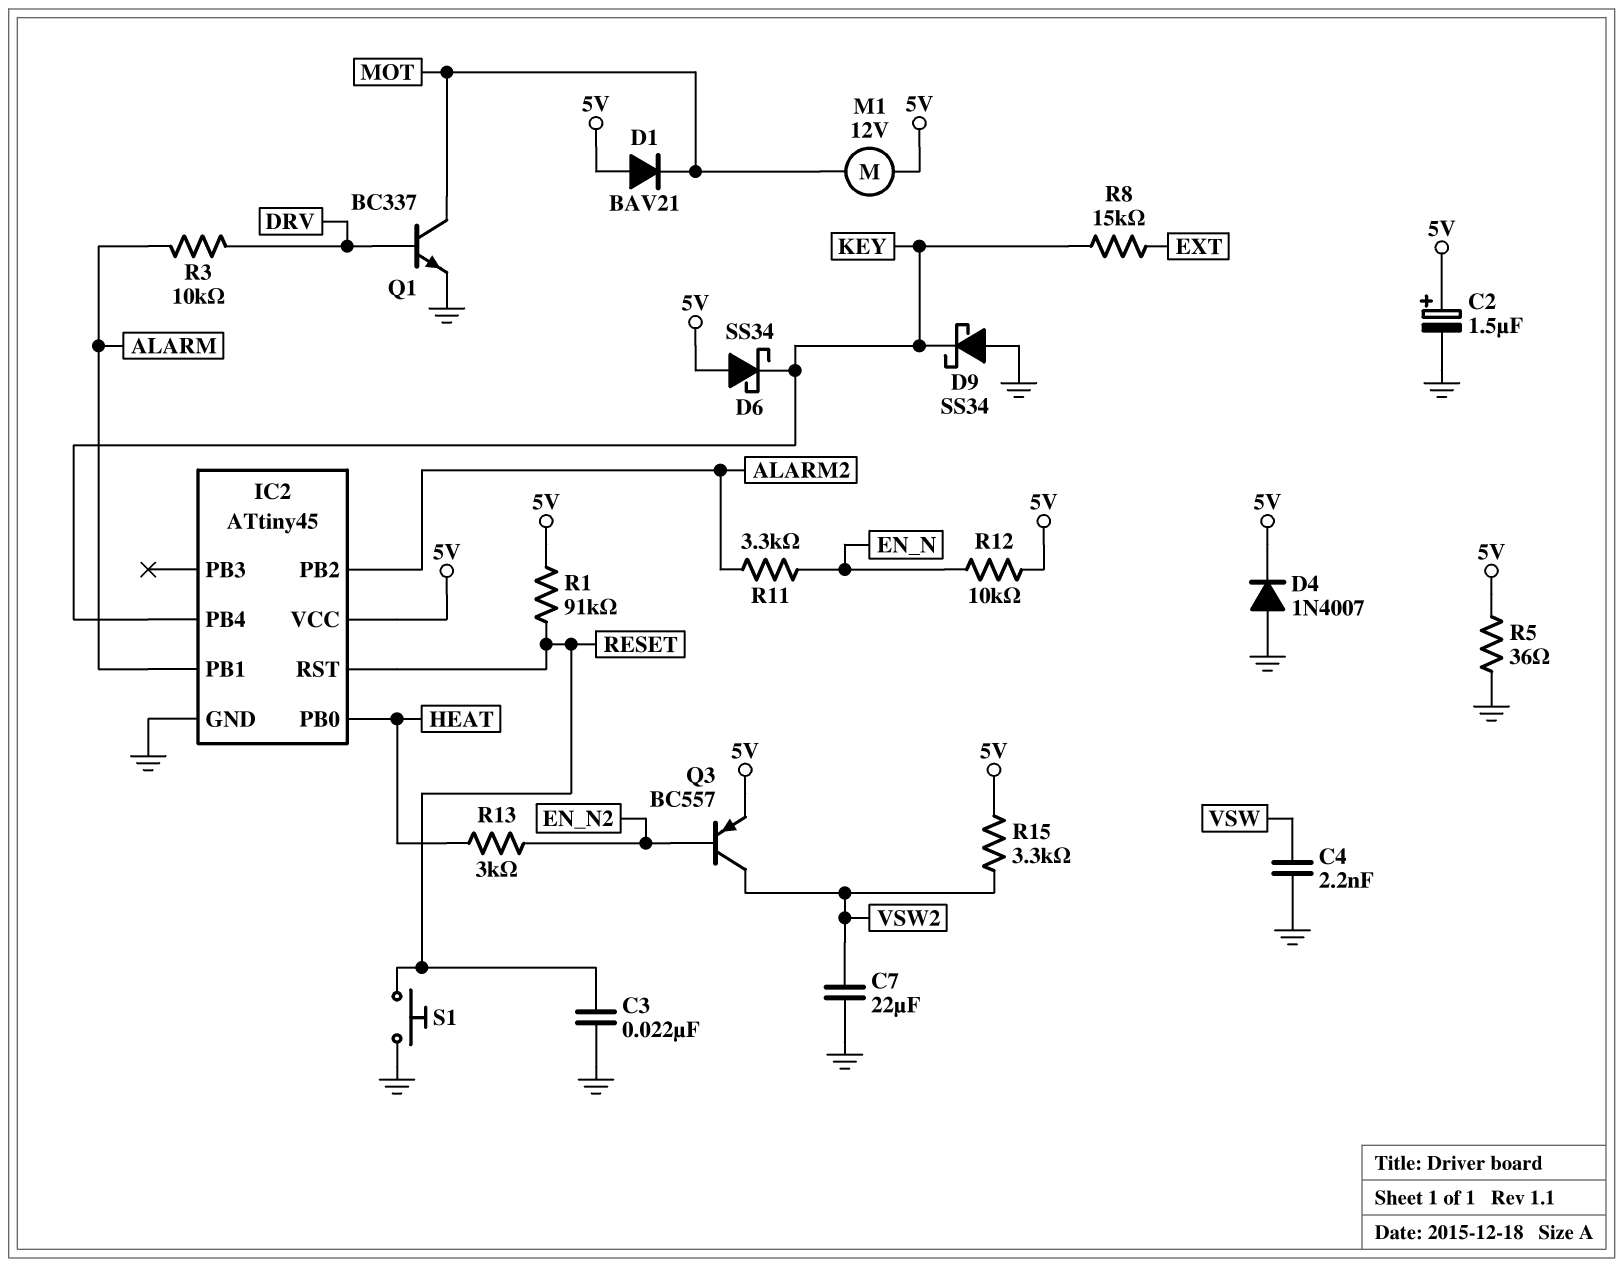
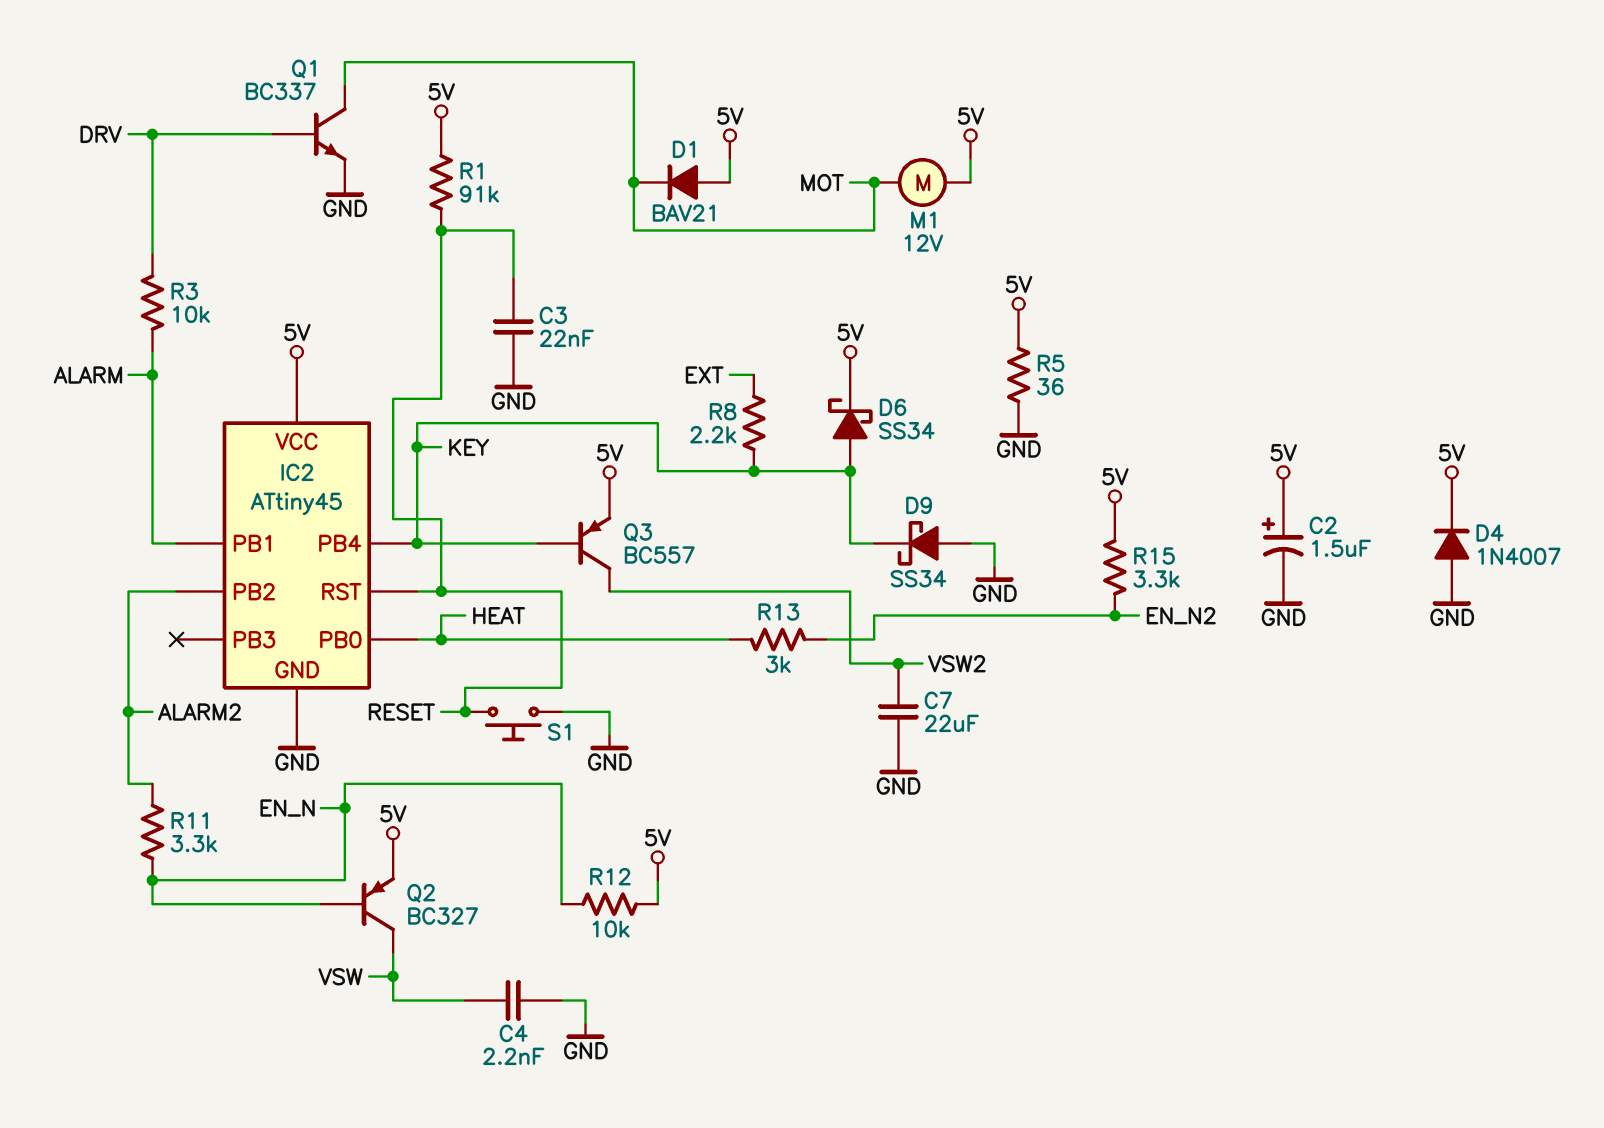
D6: schottky SS34 (A 5V, K KEY) -> schottky SS34 (A KEY, K 5V)
Q2: none -> PNP BC327 (B EN_N, C VSW, E 5V)
Q3: PNP BC557 (B EN_N2, C VSW2, E 5V) -> PNP BC557 (B KEY, C VSW2, E 5V)
R8: 15k (EXT, KEY) -> 2.2k (EXT, KEY)
R15: 3.3k (5V, VSW2) -> 3.3k (5V, EN_N2)

